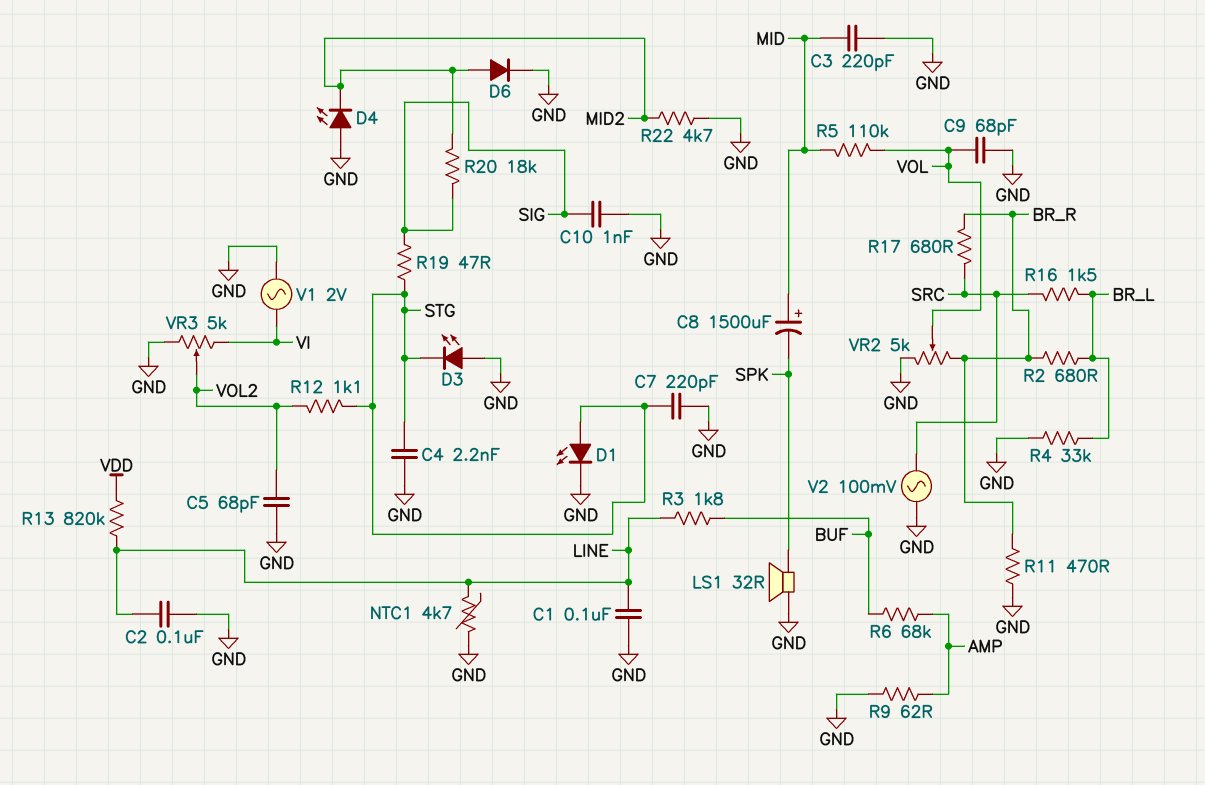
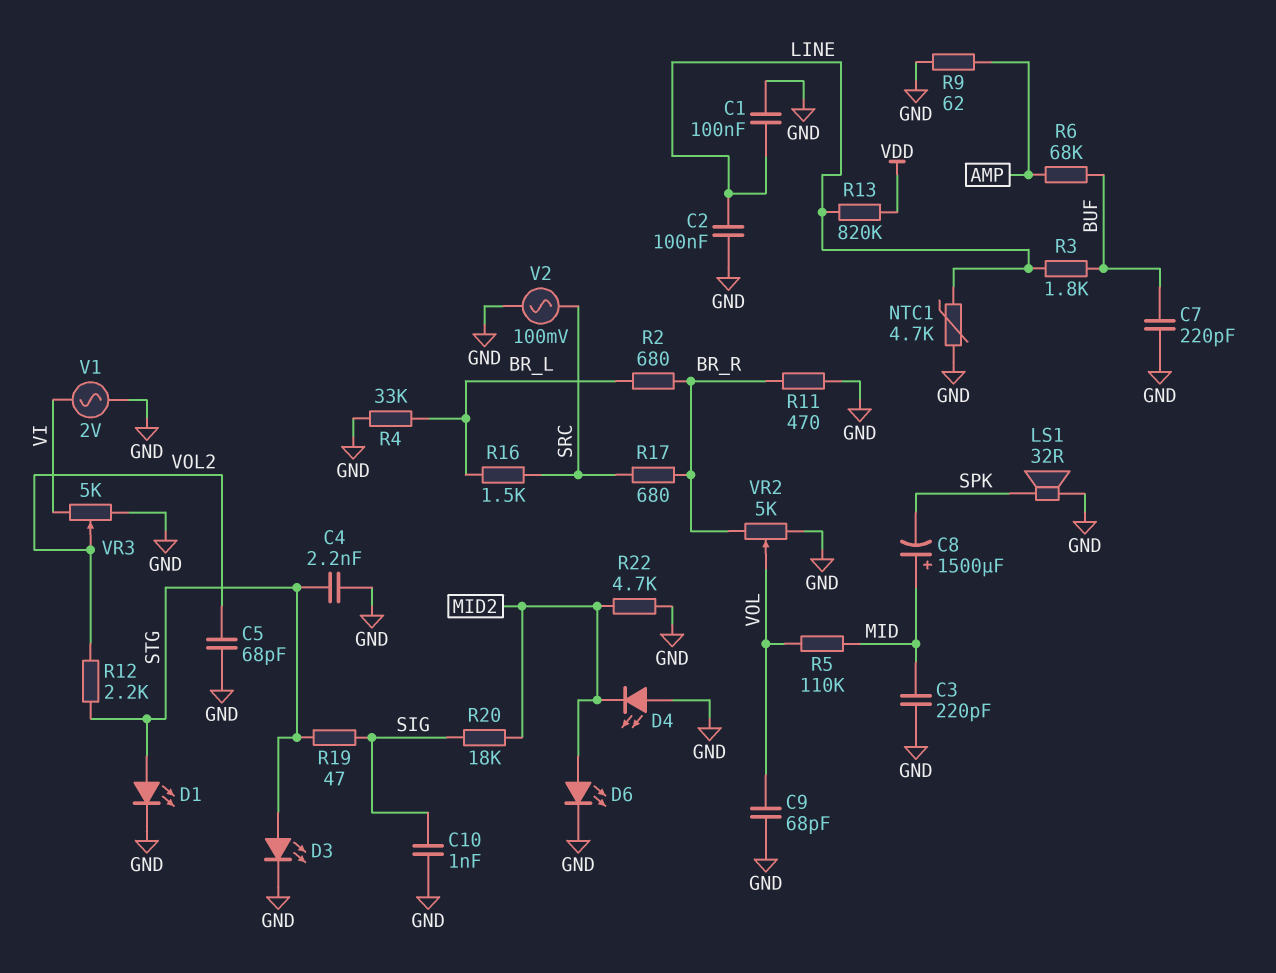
C7: 220pF (GND, STG) -> 220pF (BUF, GND)
D3: LED (A GND, K STG) -> LED (A STG, K GND)
D6: diode (A MID2, K GND) -> LED (A MID2, K GND)
R12: 1.1k (STG, VOL2) -> 2.2k (STG, VOL2)

